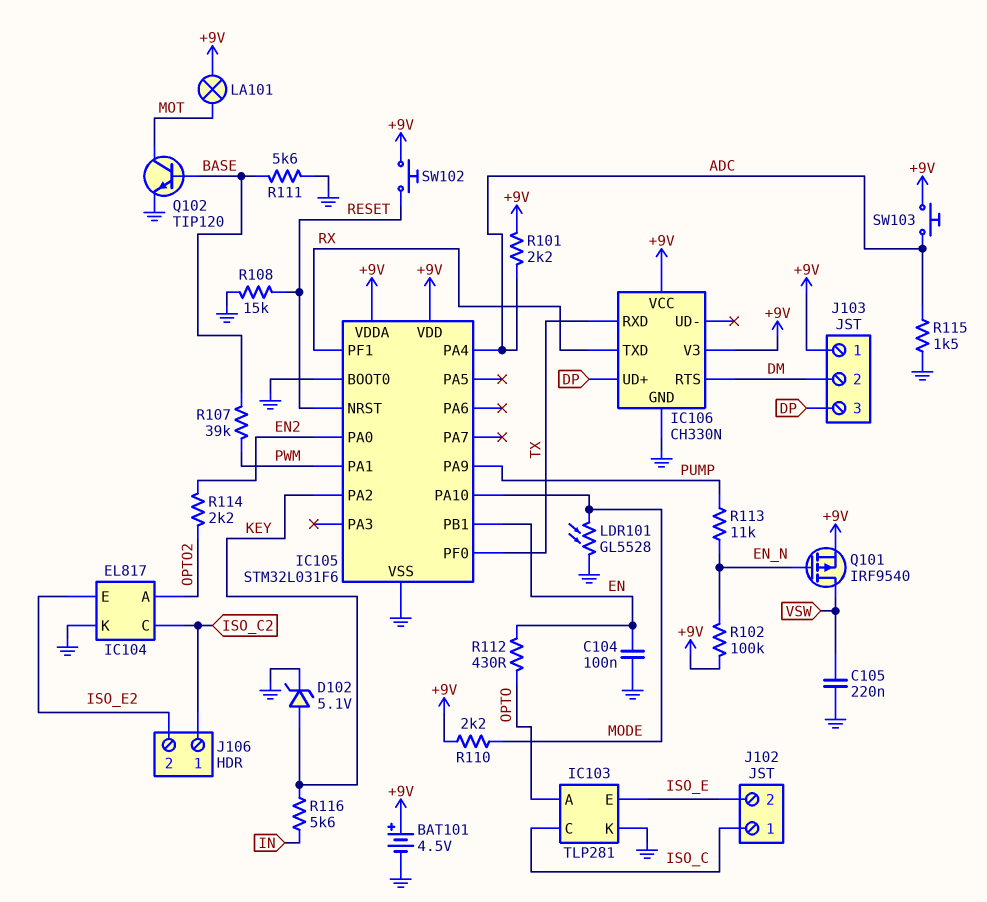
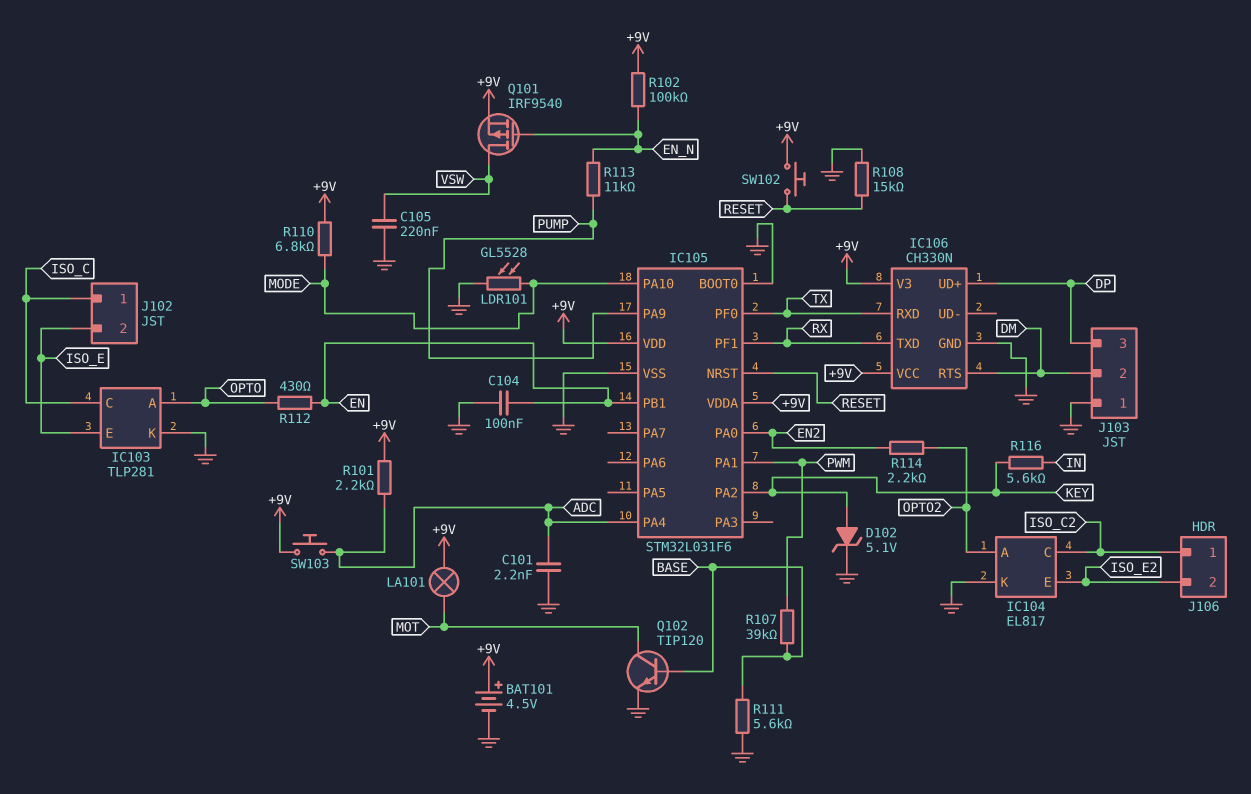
C101: none -> 2.2nF (ADC, GND)
J103 pin 1: +9V -> GND
R110: 2.2k (+9V, MODE) -> 6.8k (+9V, MODE)
R115: 1.5k (ADC, GND) -> none

